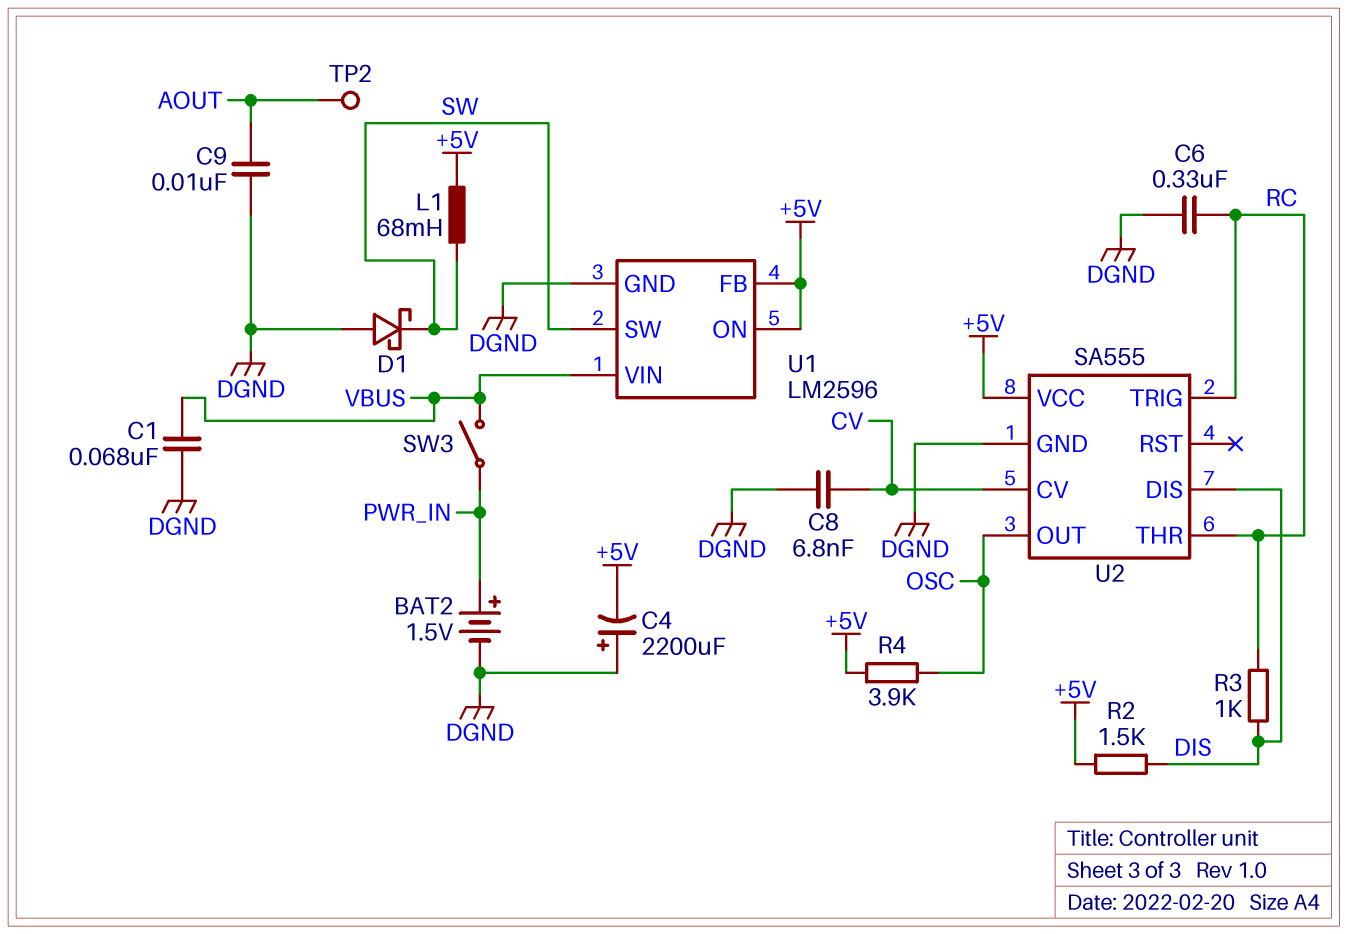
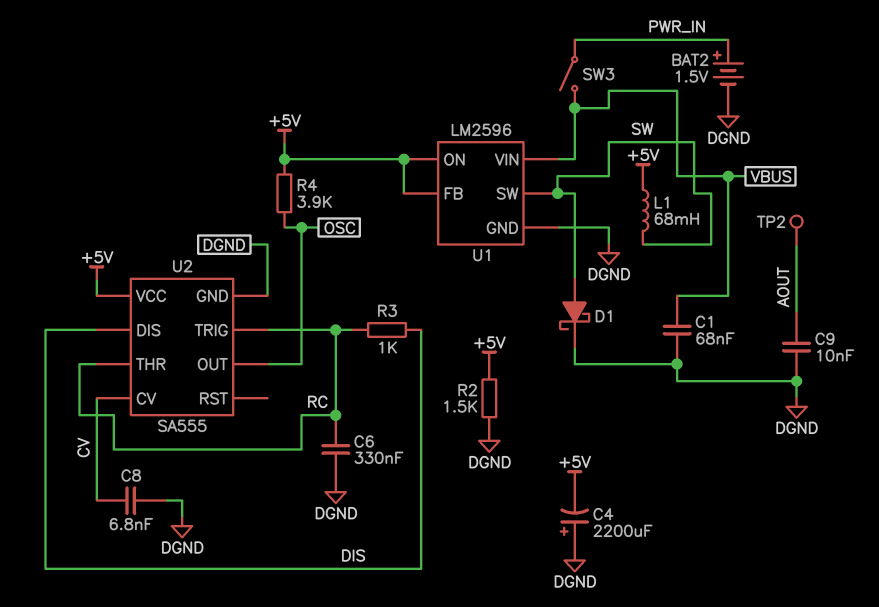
D1: schottky (A DGND, K SW) -> schottky (A SW, K DGND)
R2: 1.5k (+5V, DIS) -> 1.5k (+5V, DGND)

